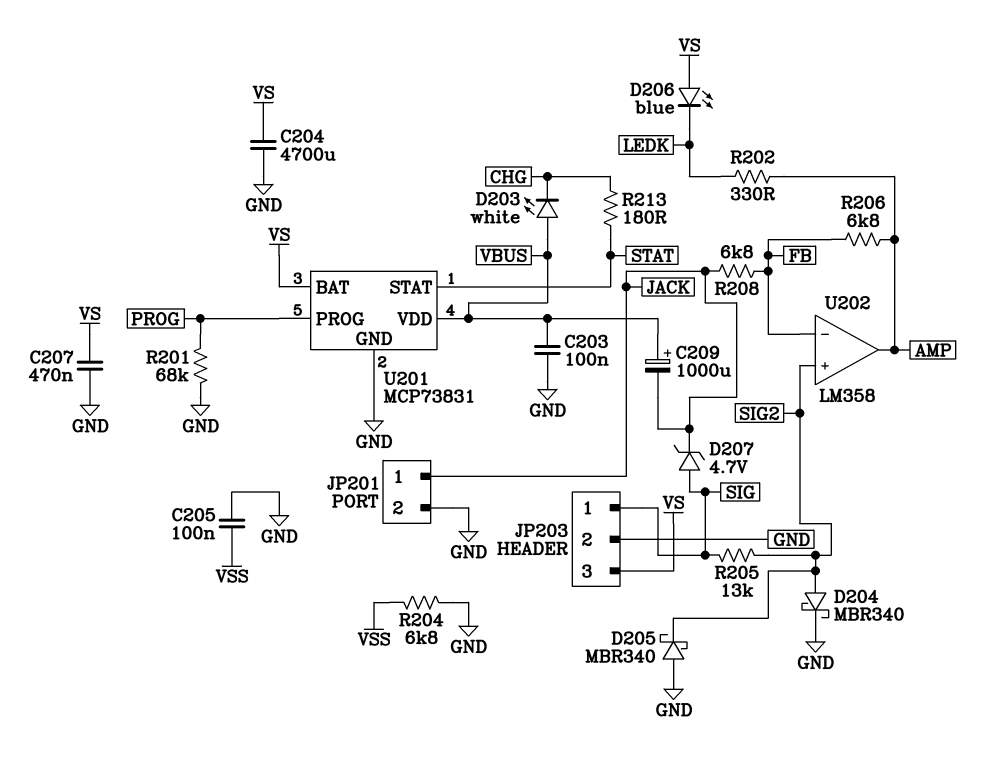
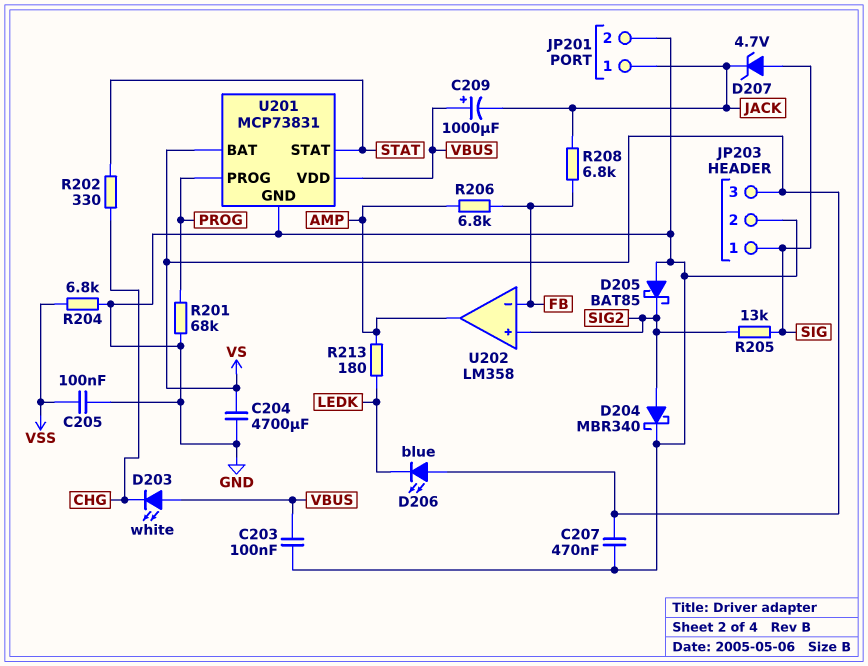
D205: schottky MBR340 (A GND, K SIG2) -> schottky BAT85 (A GND, K SIG2)
R202: 330 (AMP, LEDK) -> 330 (CHG, STAT)
R213: 180 (CHG, STAT) -> 180 (AMP, LEDK)

